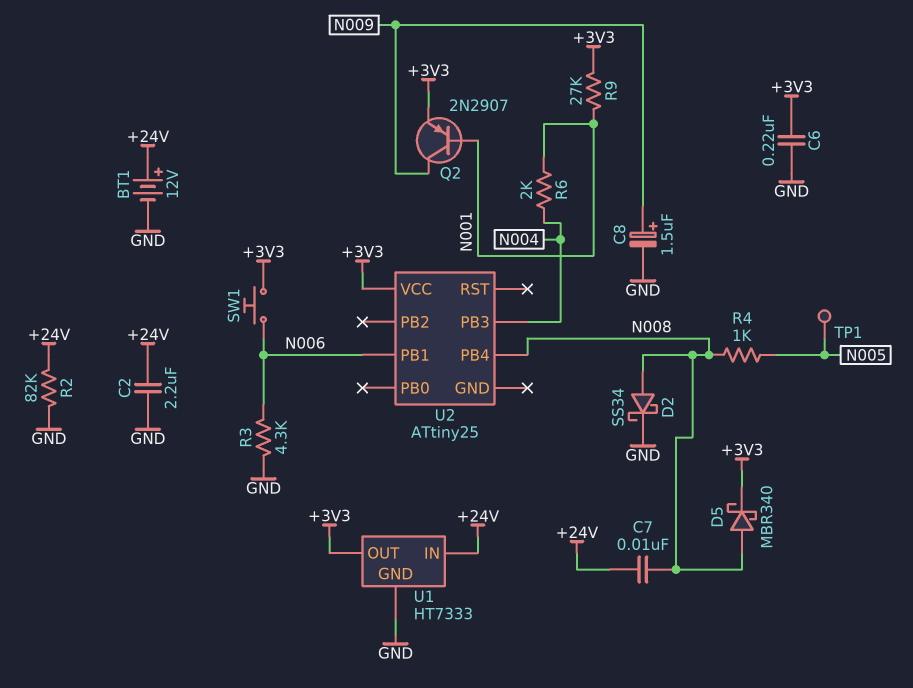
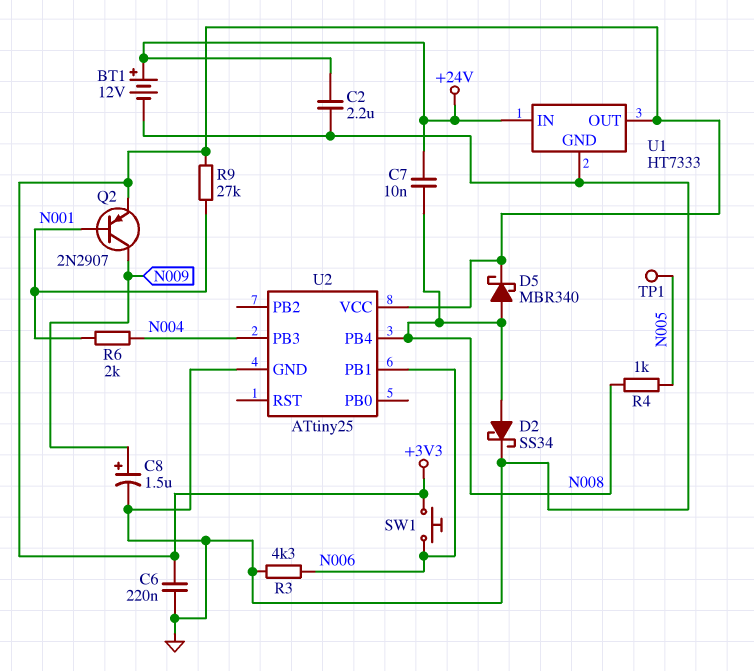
R2: 82k (+24V, GND) -> none
U2 pin GND: none -> GND

